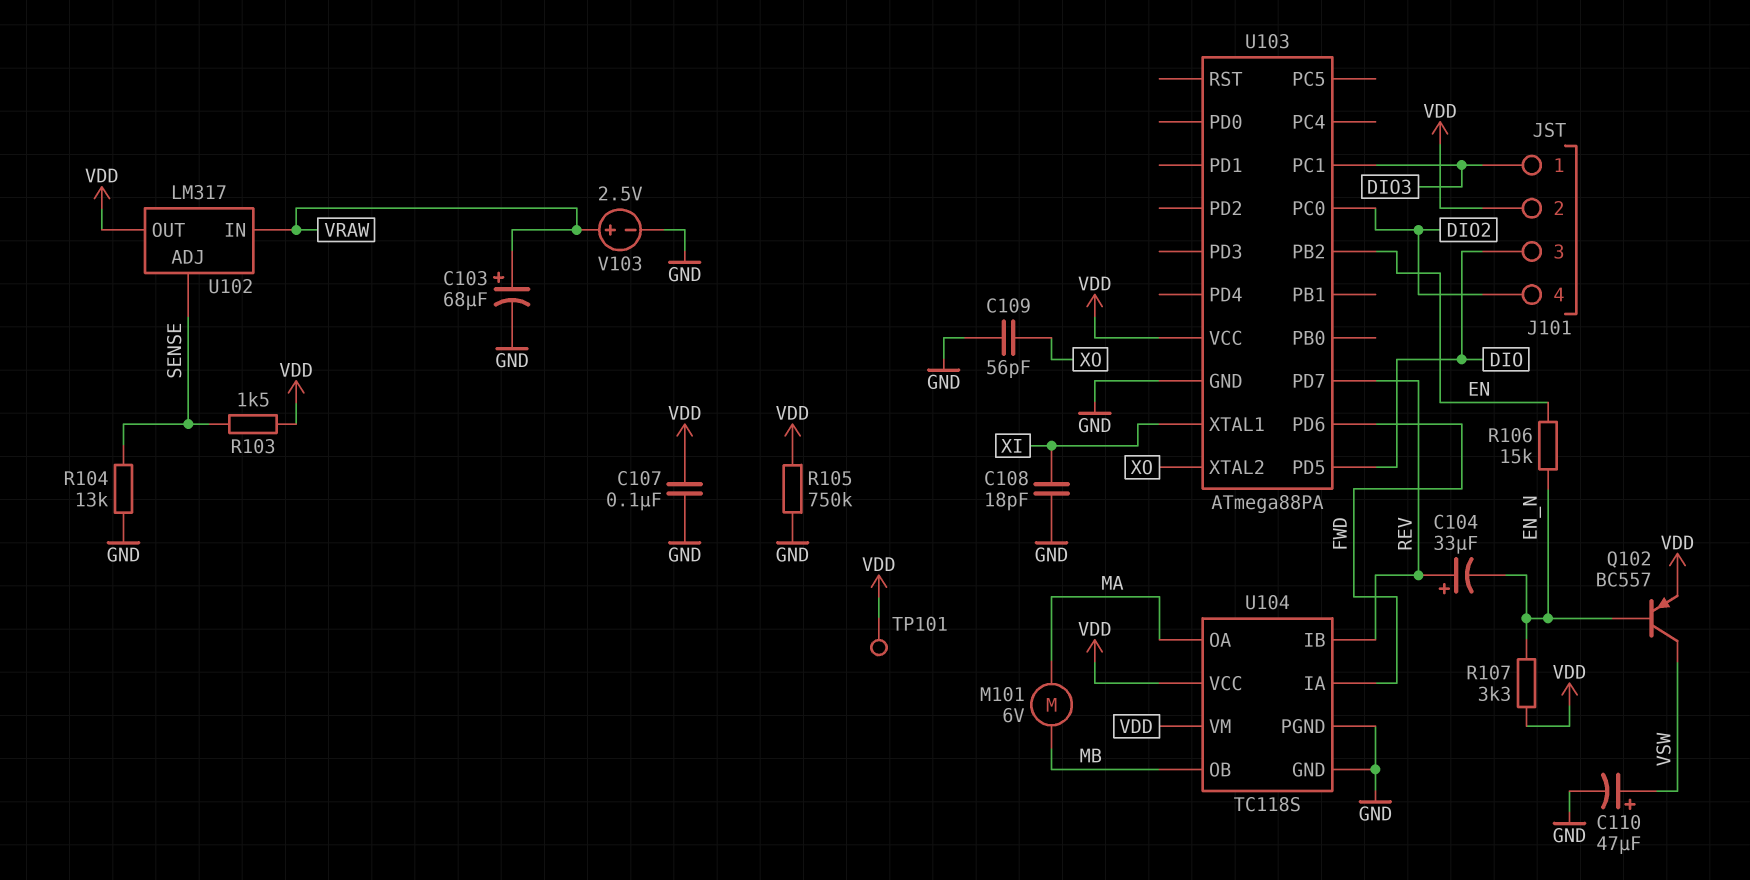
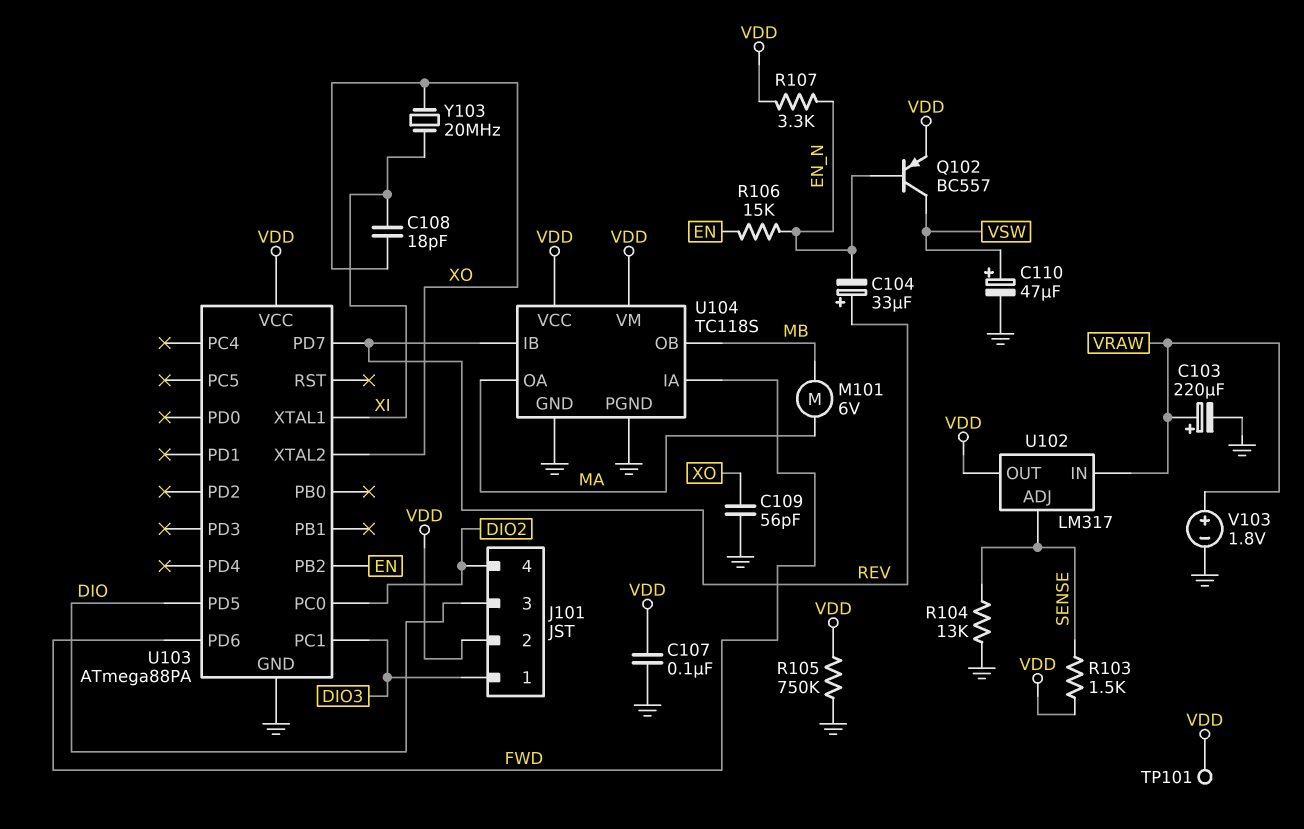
C103: 68uF (plus VRAW, minus GND) -> 220uF (plus VRAW, minus GND)
C108: 18pF (GND, XI) -> 18pF (XI, XO)
V103: 2.5V (plus VRAW, minus GND) -> 1.8V (plus VRAW, minus GND)
Y103: none -> 20MHz (XI, XO)

